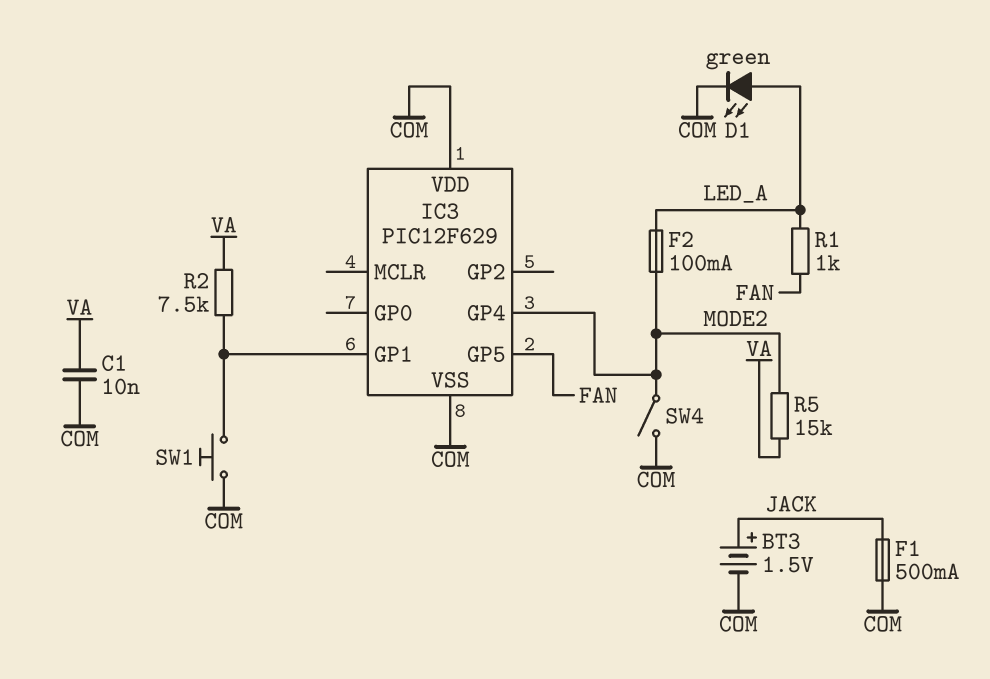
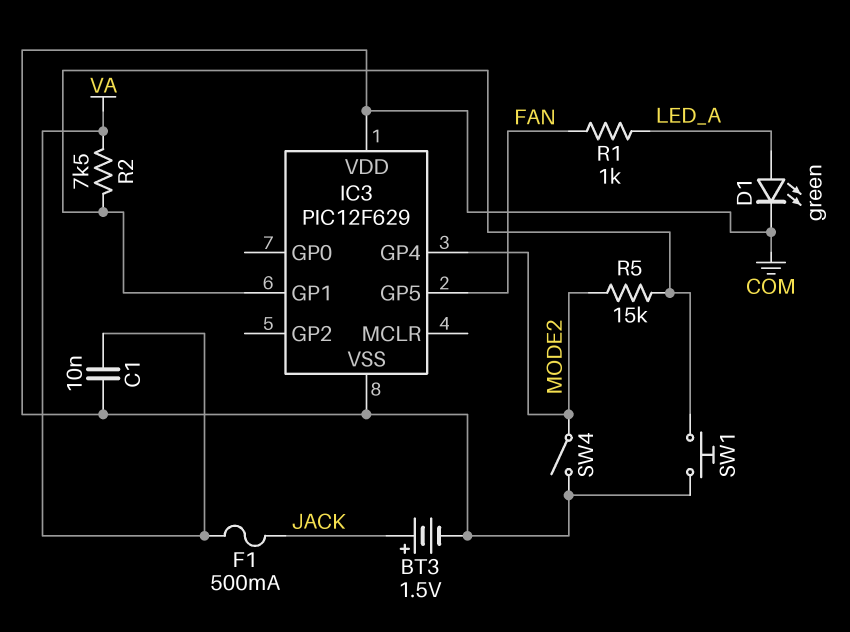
F1: 500mA (COM, JACK) -> 500mA (JACK, VA)
F2: 100mA (LED_A, MODE2) -> none
R5: 15k (MODE2, VA) -> 15k (IC3/GP1, MODE2)

